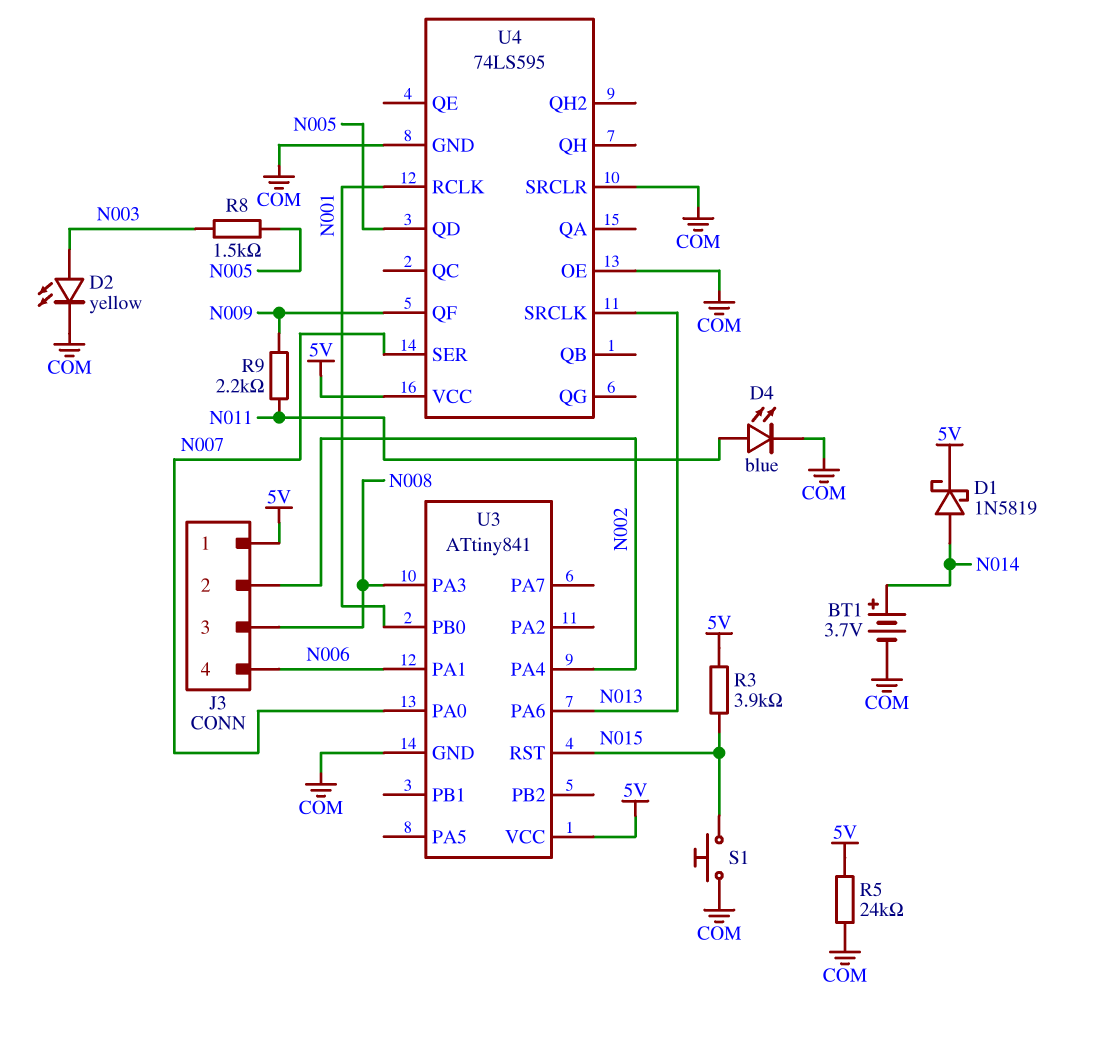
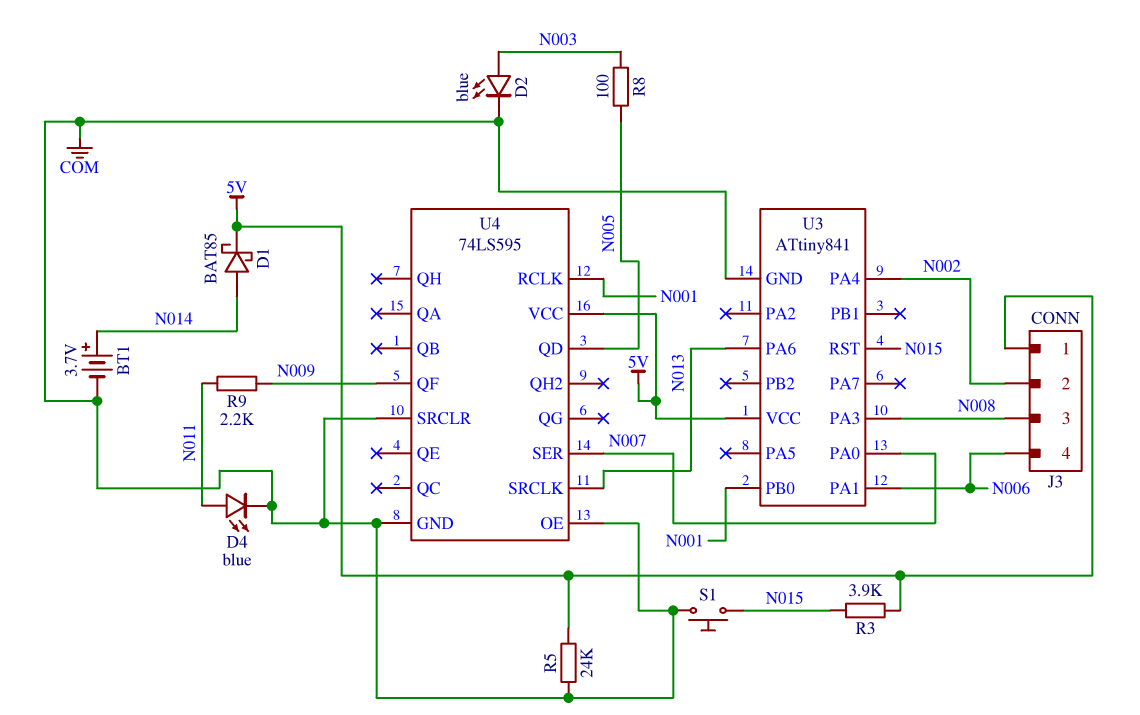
D1: schottky 1N5819 (A N014, K 5V) -> schottky BAT85 (A N014, K 5V)
D2: LED yellow (A N003, K COM) -> LED blue (A N003, K COM)
R8: 1.5k (N003, N005) -> 100 (N003, N005)

